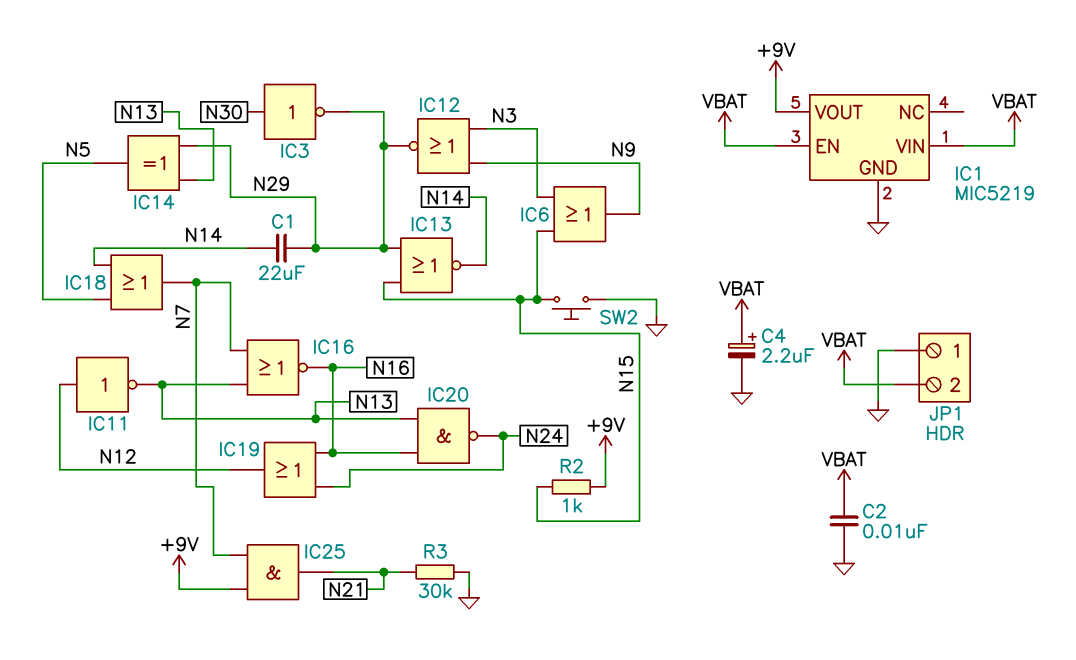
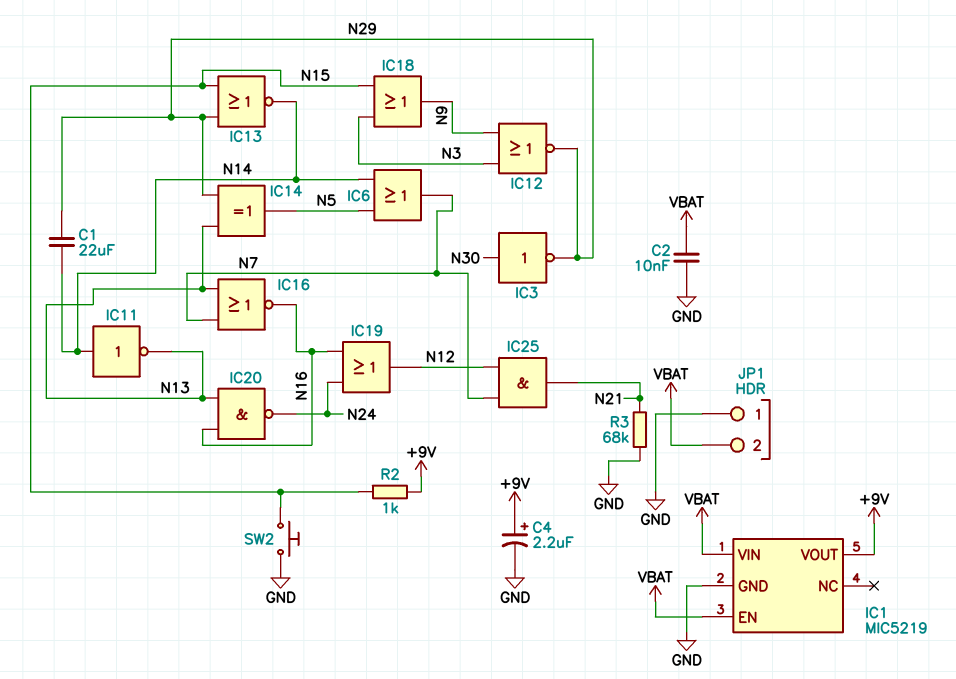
C4: 2.2uF (plus VBAT, minus GND) -> 2.2uF (plus +9V, minus GND)
IC6: OR (in N3, in N15, out N9) -> OR (in N5, in N14, out N7)
IC11: NOT (in N12, out N13) -> NOT (in N14, out N13)
IC18: OR (in N5, in N14, out N7) -> OR (in N3, in N15, out N9)
IC25: AND (in +9V, in N7, out N21) -> AND (in N7, in N12, out N21)
R3: 30k (GND, N21) -> 68k (GND, N21)

